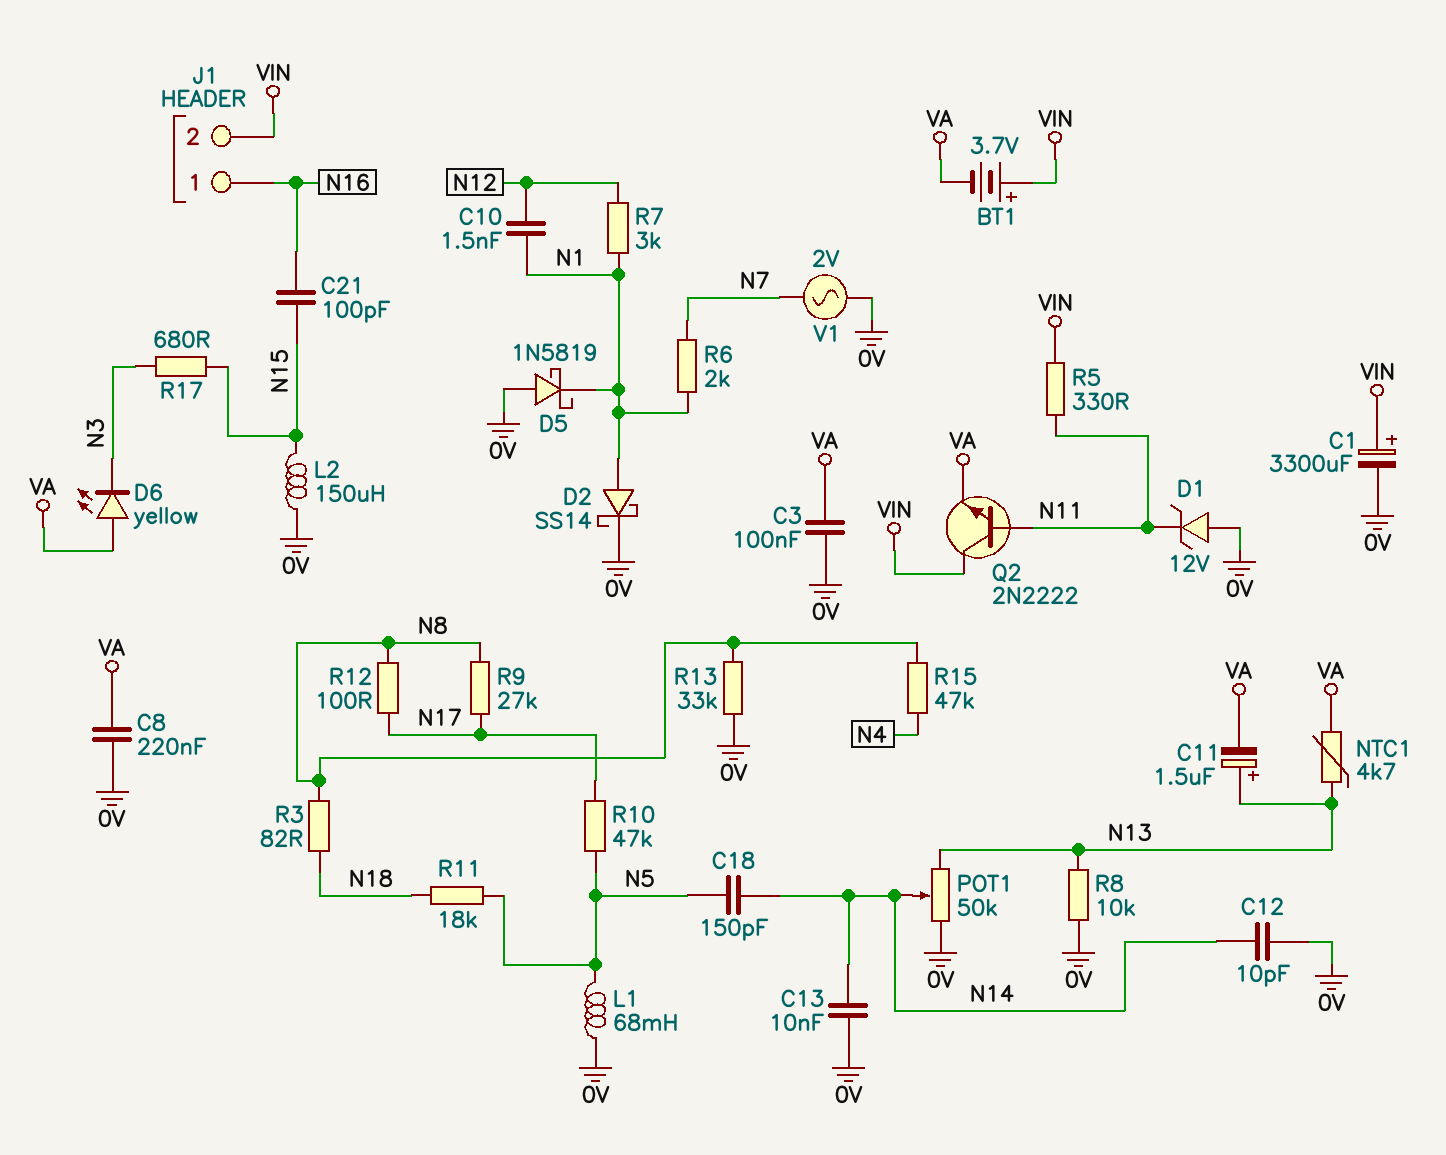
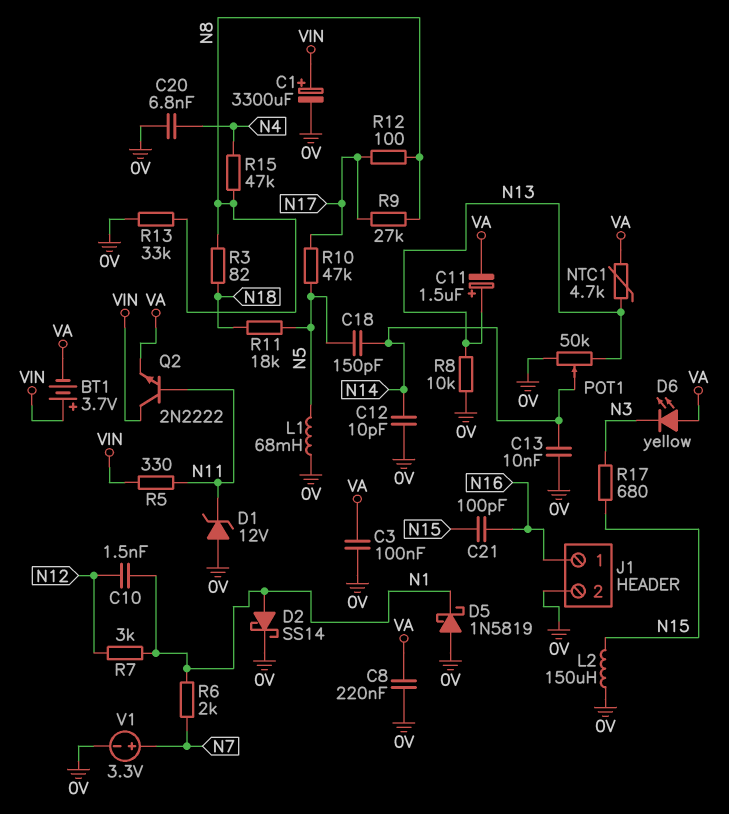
C20: none -> 6.8nF (0V, N4)
J1 pin 2: VIN -> 0V
V1: AC 2V (0V, N7) -> 3.3V (plus N7, minus 0V)

